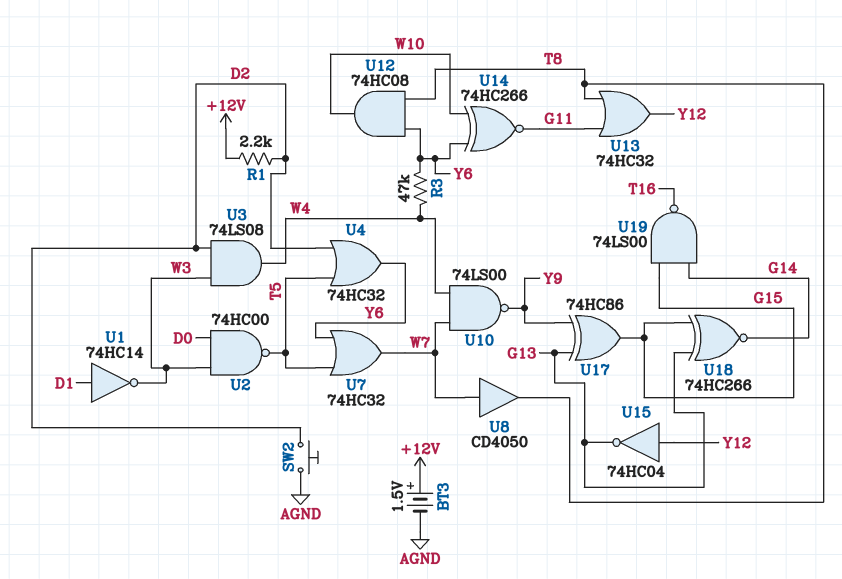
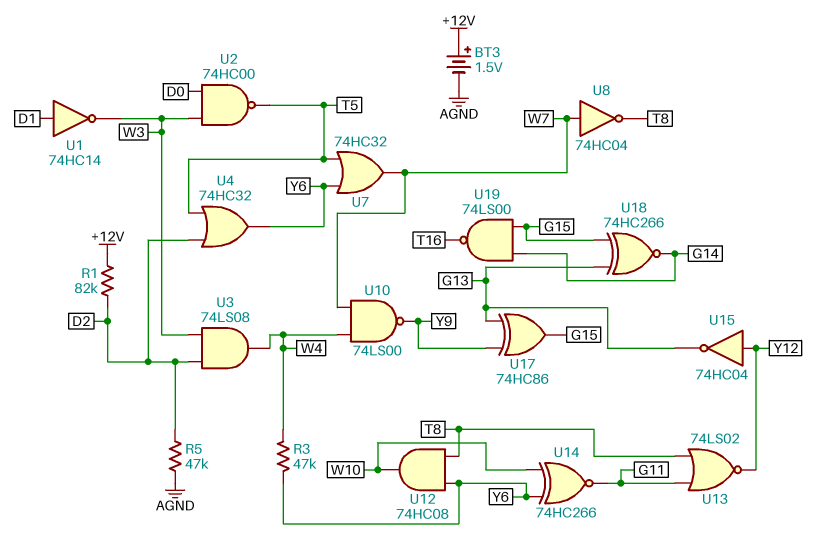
R1: 2.2k (+12V, D2) -> 82k (+12V, D2)
R5: none -> 47k (AGND, D2)
SW2: button (AGND, D2) -> none
U8: buffer CD4050 (in W7, out T8) -> NOT 74HC04 (in W7, out T8)
U13: OR 74HC32 (in G11, in T8, out Y12) -> NOR 74LS02 (in G11, in T8, out Y12)

